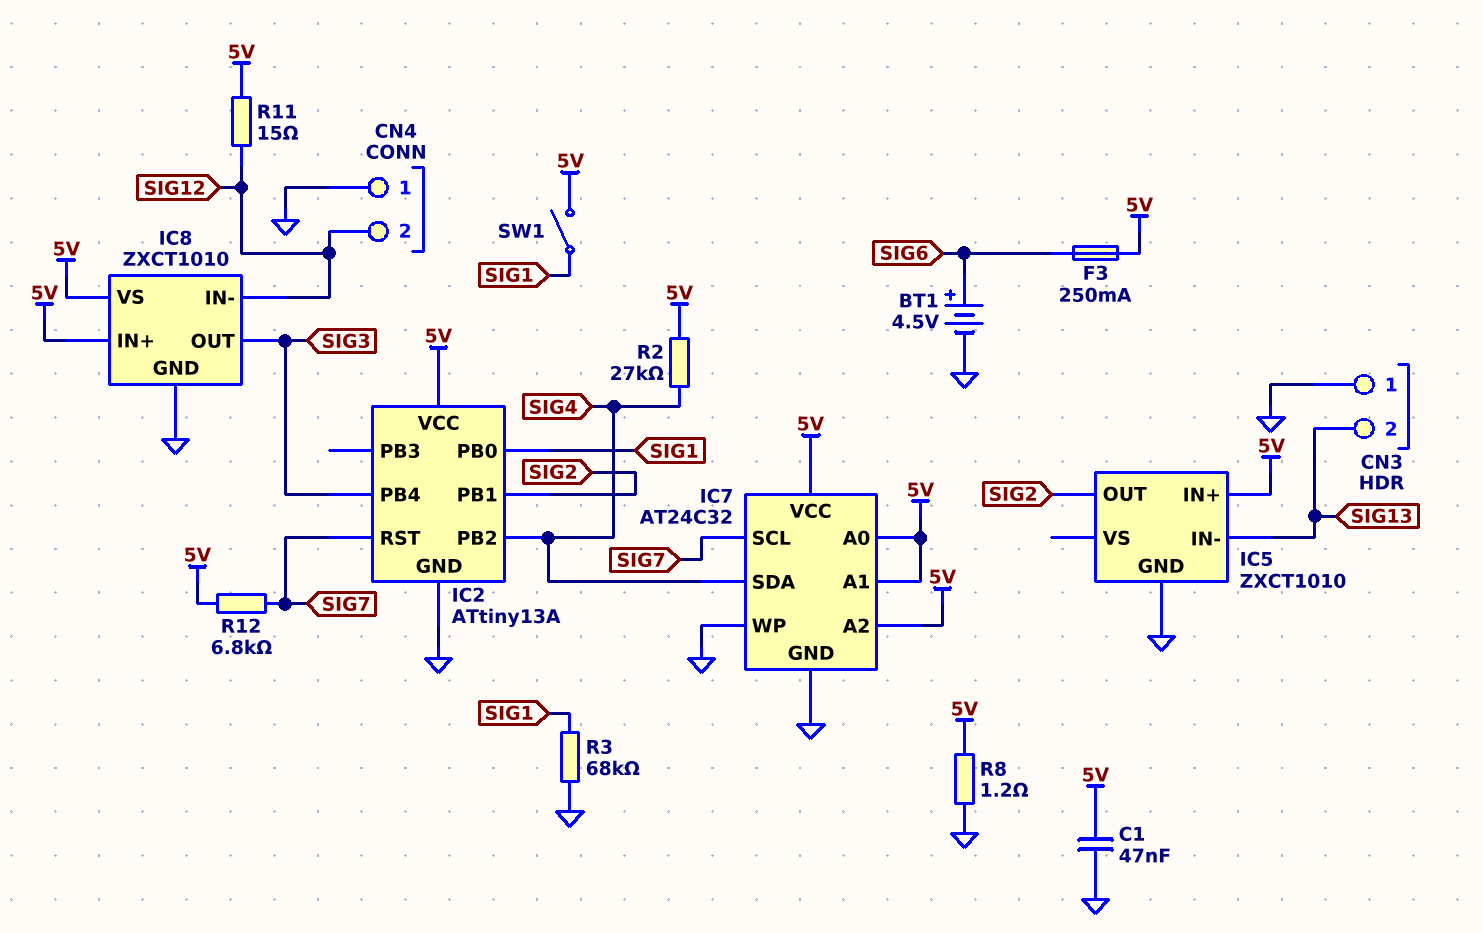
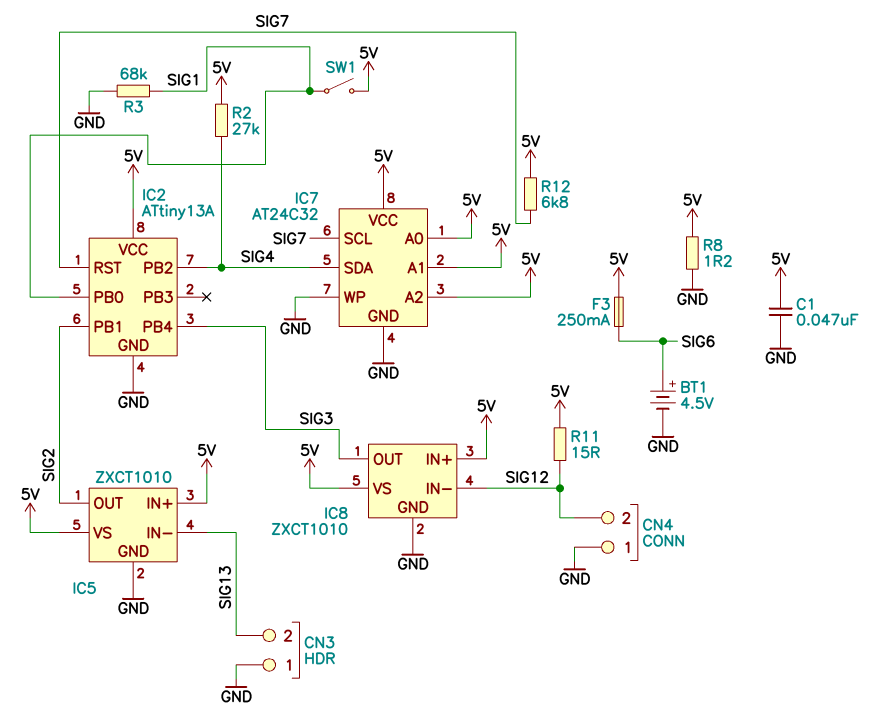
IC5 pin VS: none -> 5V

